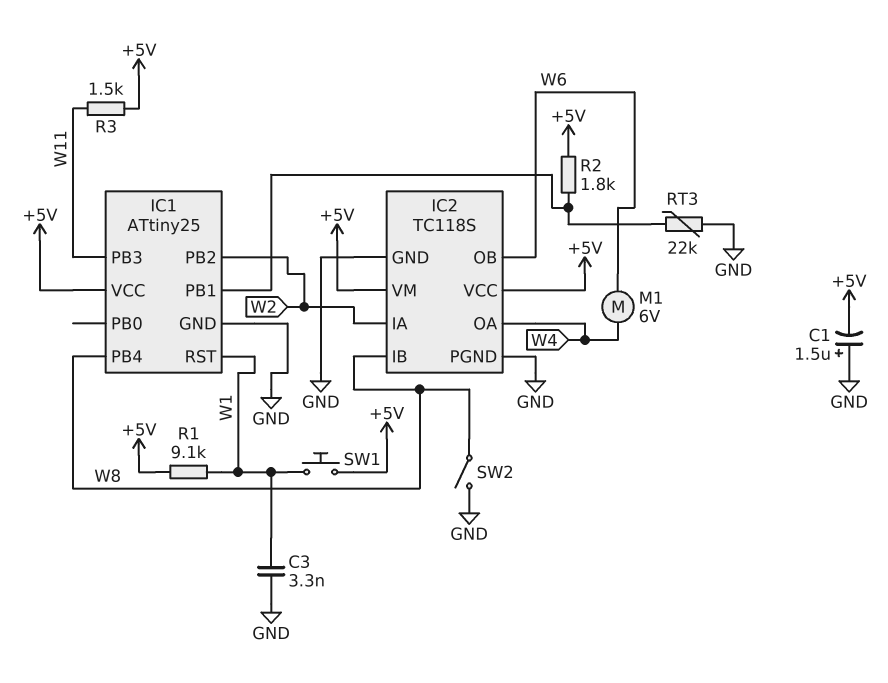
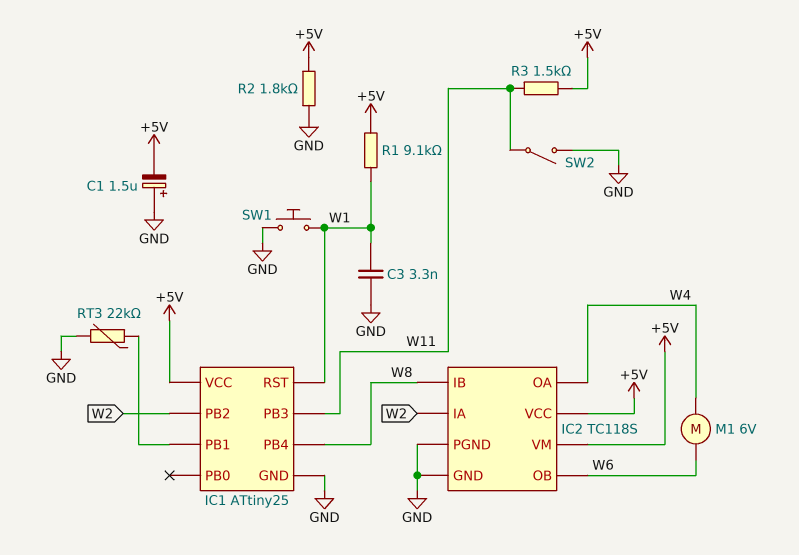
R2: 1.8k (+5V, IC1/PB1) -> 1.8k (+5V, GND)
SW1: button (+5V, W1) -> button (GND, W1)
SW2: switch (GND, W8) -> switch (GND, W11)

